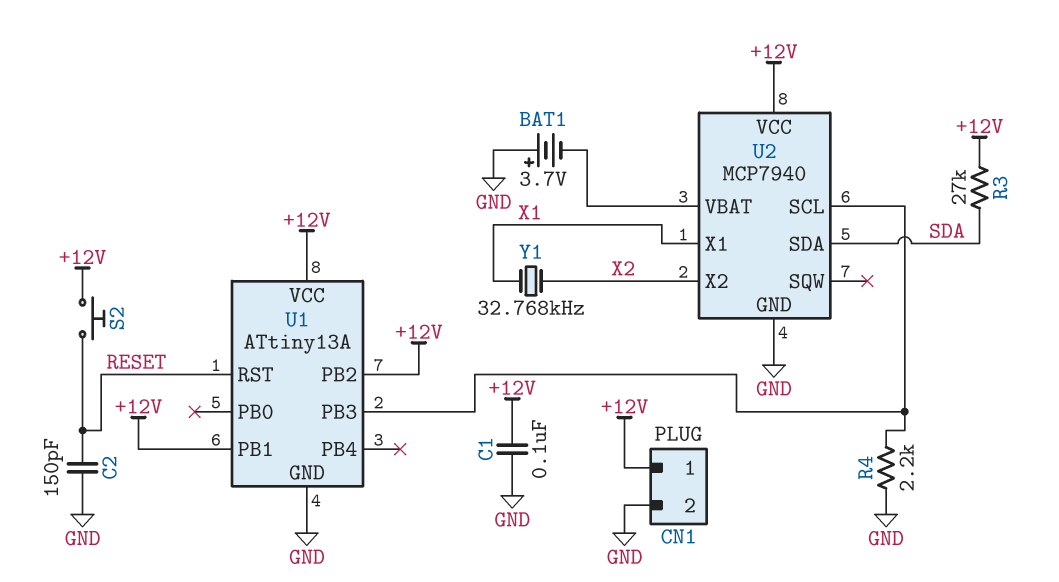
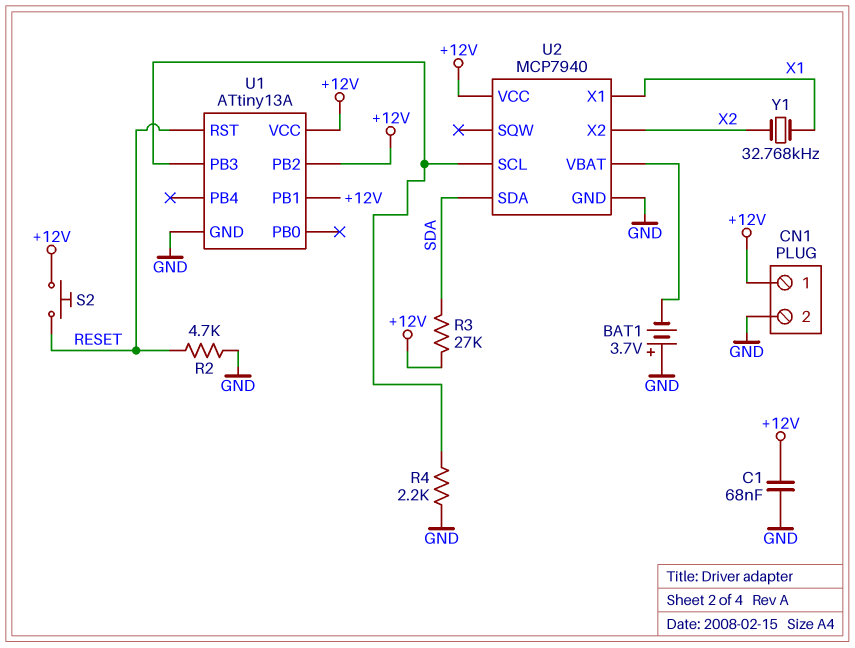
C1: 100nF (+12V, GND) -> 68nF (+12V, GND)
C2: 150pF (GND, RESET) -> none
R2: none -> 4.7k (GND, RESET)

